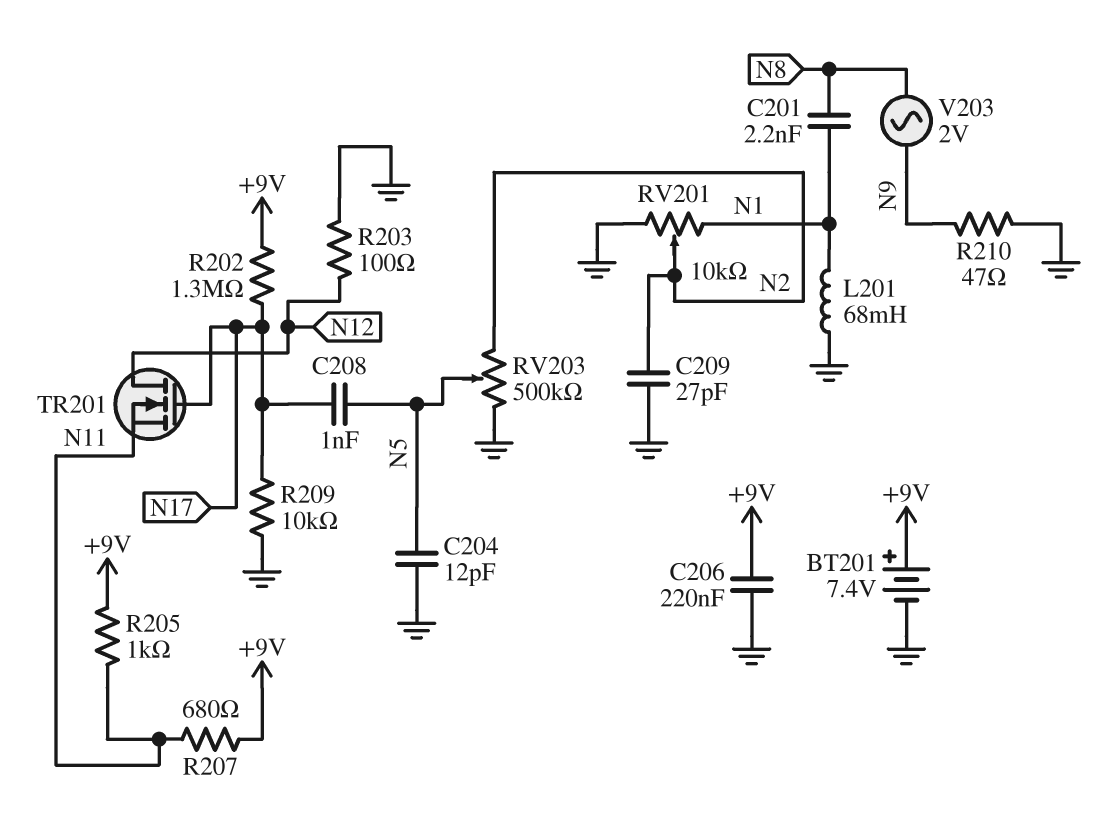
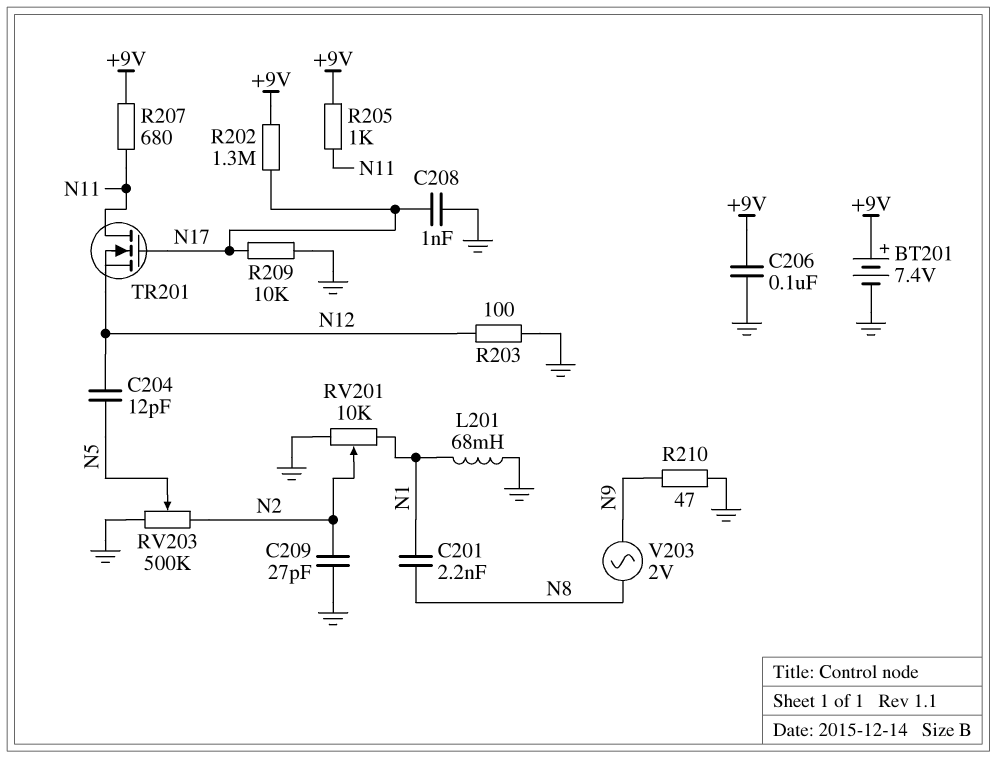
C204: 12pF (GND, N5) -> 12pF (N5, N12)
C206: 220nF (+9V, GND) -> 100nF (+9V, GND)
C208: 1nF (N5, N17) -> 1nF (GND, N17)
TR201: NMOS (G N17, D N12, S N11) -> NMOS (G N17, D N11, S N12)

